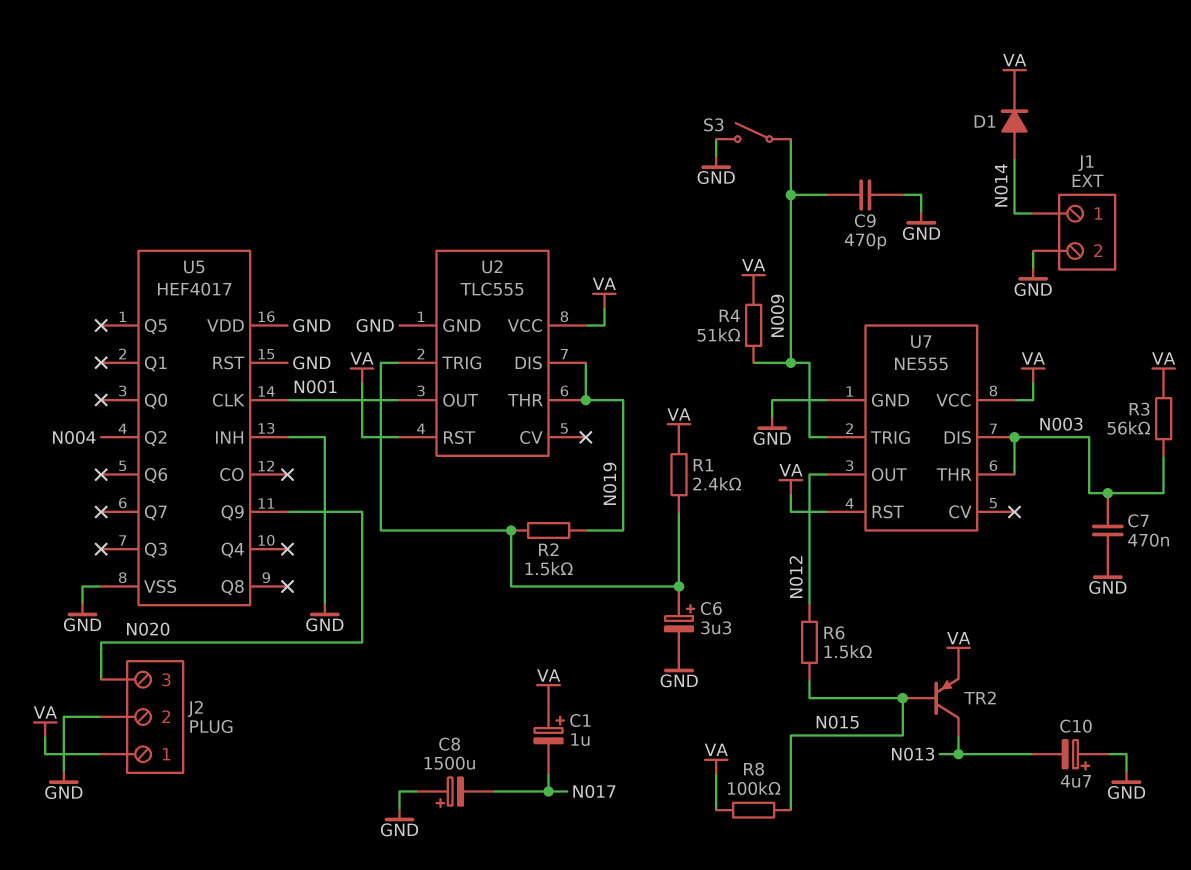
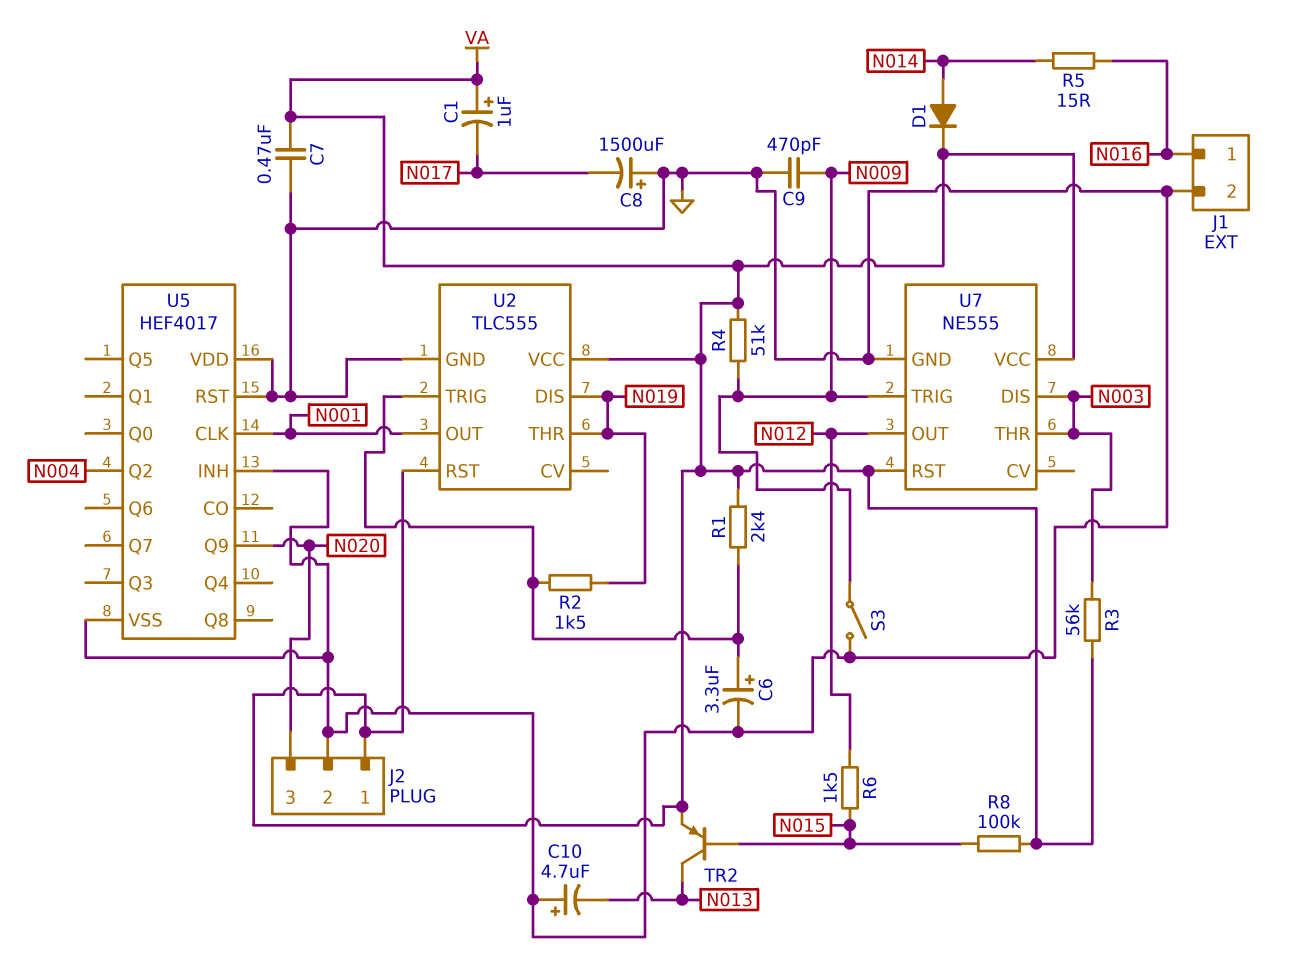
C7: 470nF (GND, N003) -> 470nF (GND, VA)
J1 pin 1: N014 -> N016
R5: none -> 15 (N014, N016)

